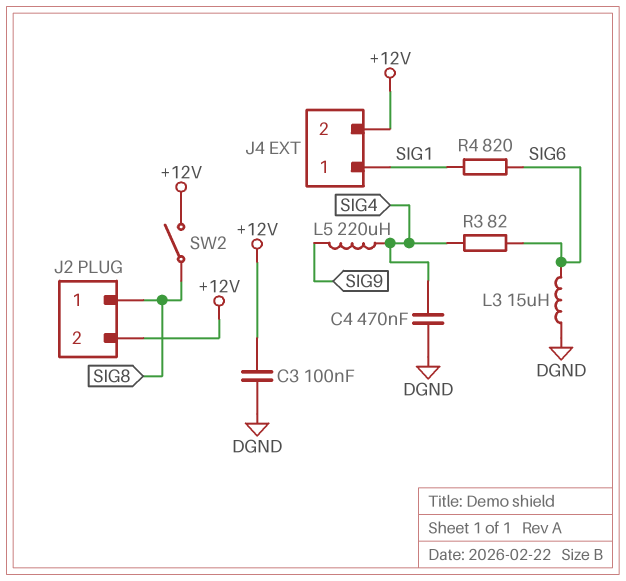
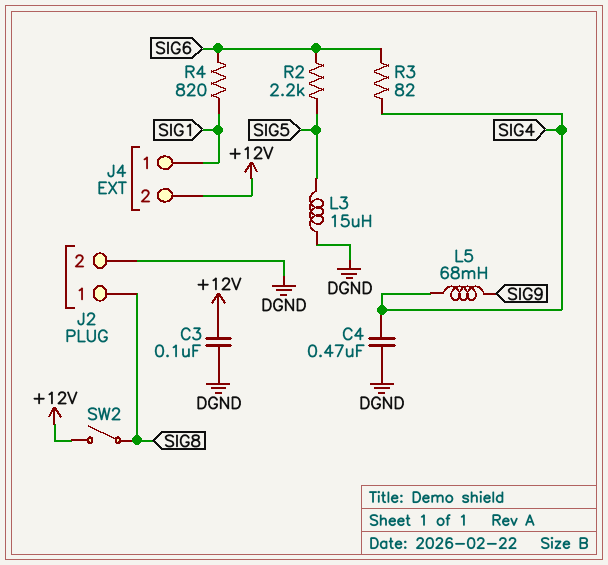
J2 pin 2: +12V -> DGND
L3: 15uH (DGND, SIG6) -> 15uH (DGND, SIG5)
L5: 220uH (SIG4, SIG9) -> 68mH (SIG4, SIG9)
R2: none -> 2.2k (SIG5, SIG6)

